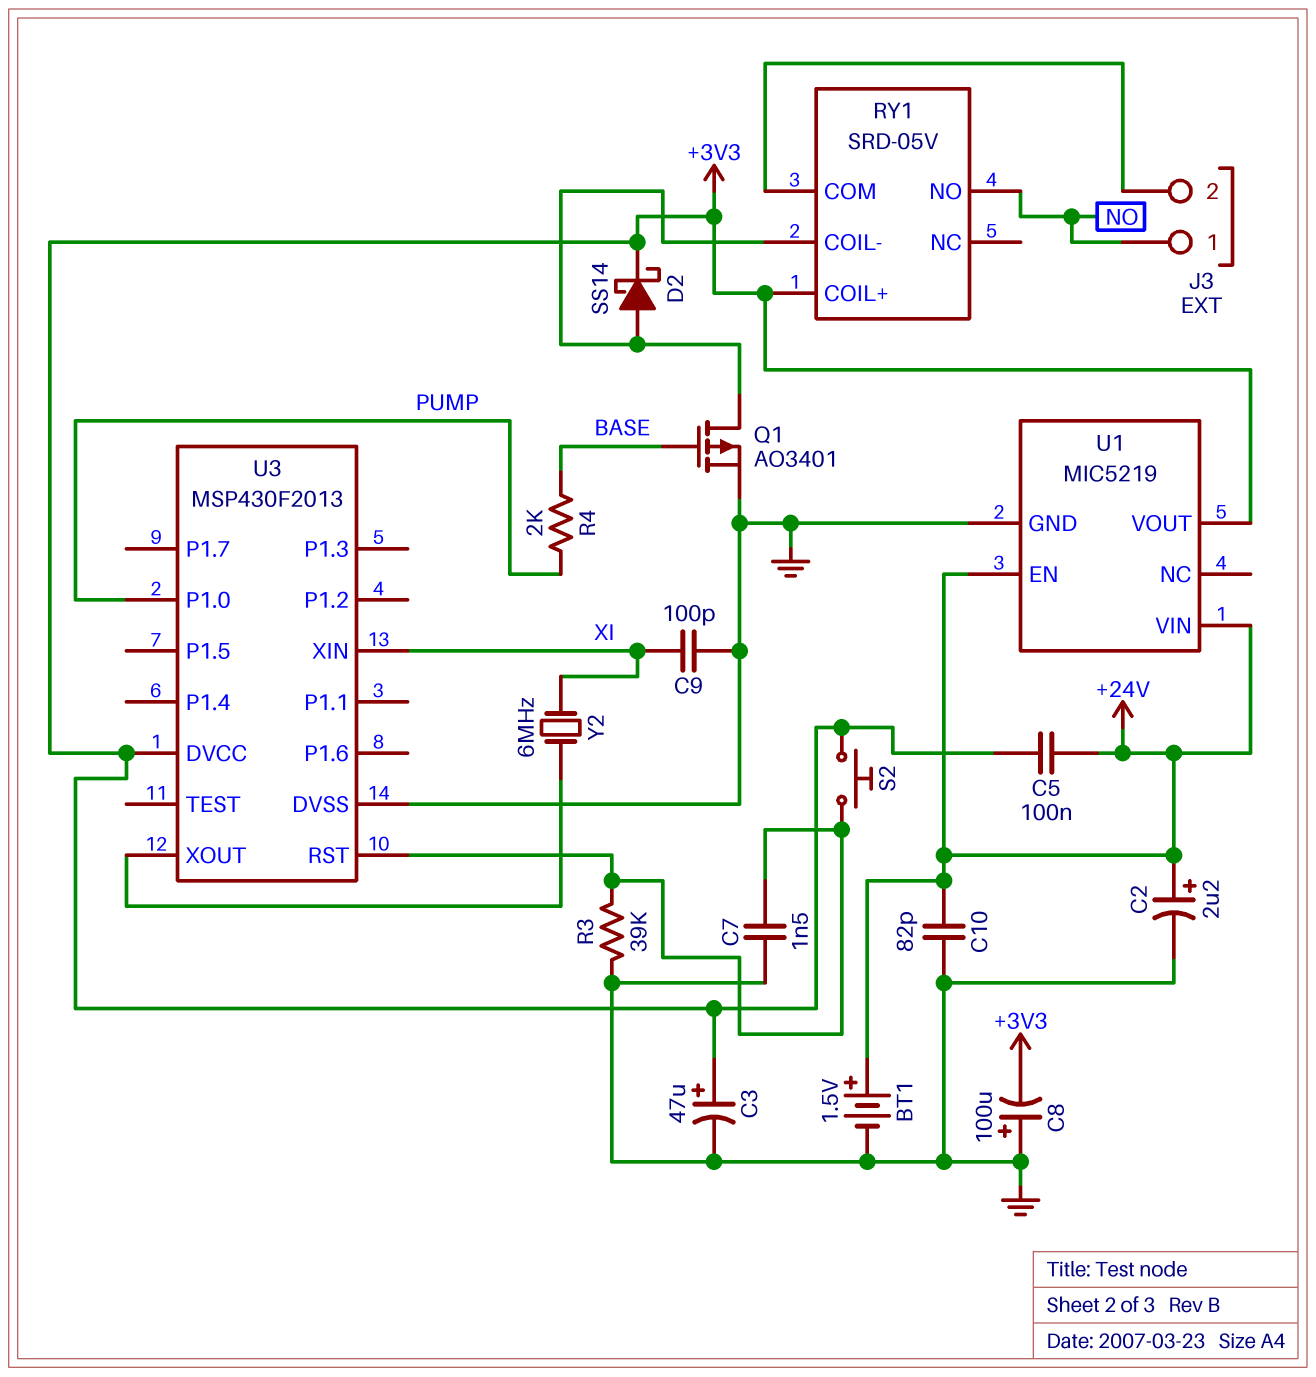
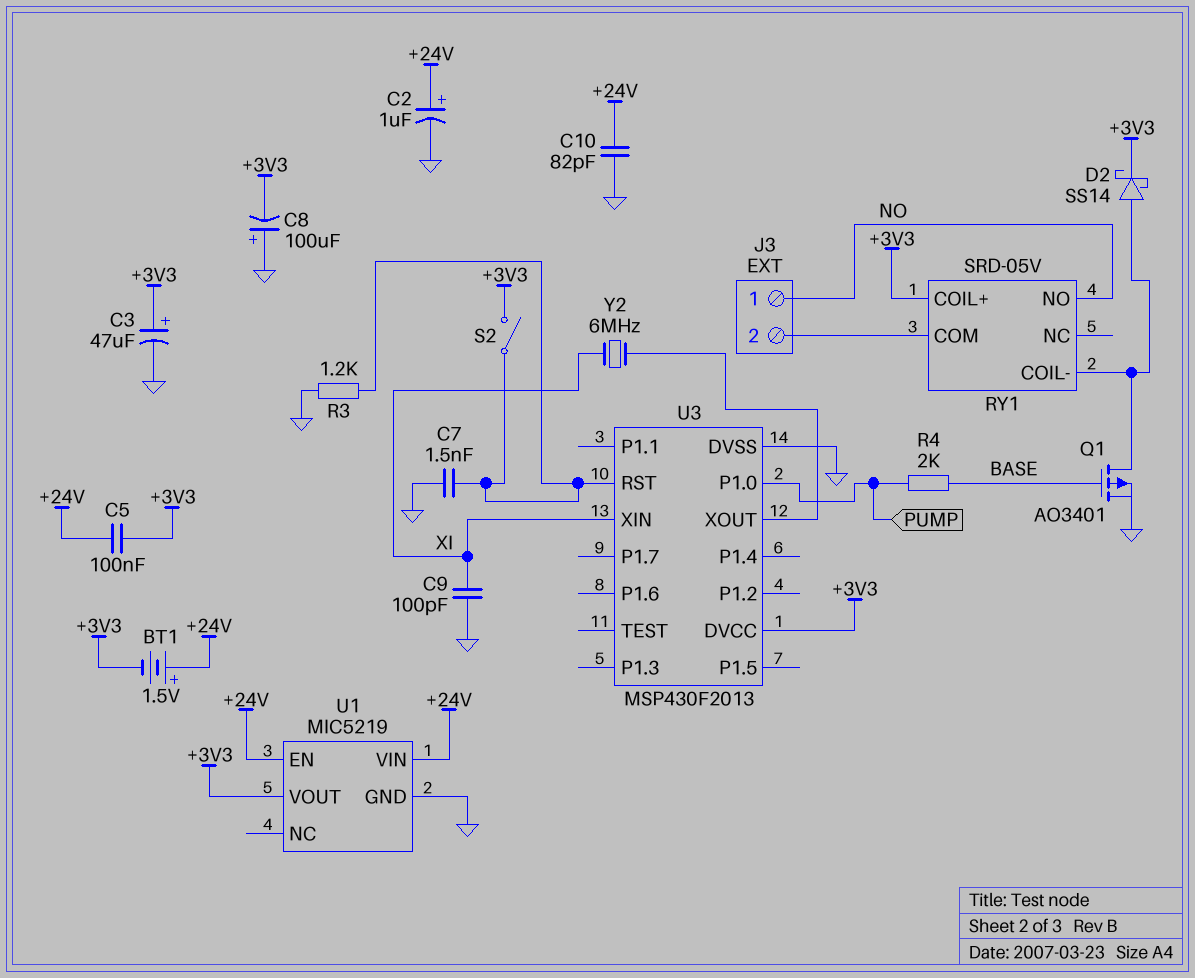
BT1: 1.5V (plus +24V, minus GND) -> 1.5V (plus +24V, minus +3V3)
C2: 2.2uF (plus +24V, minus GND) -> 1uF (plus +24V, minus GND)
R3: 39k (GND, U3/RST) -> 1.2k (GND, U3/RST)
S2: button (+3V3, U3/RST) -> switch (+3V3, U3/RST)

